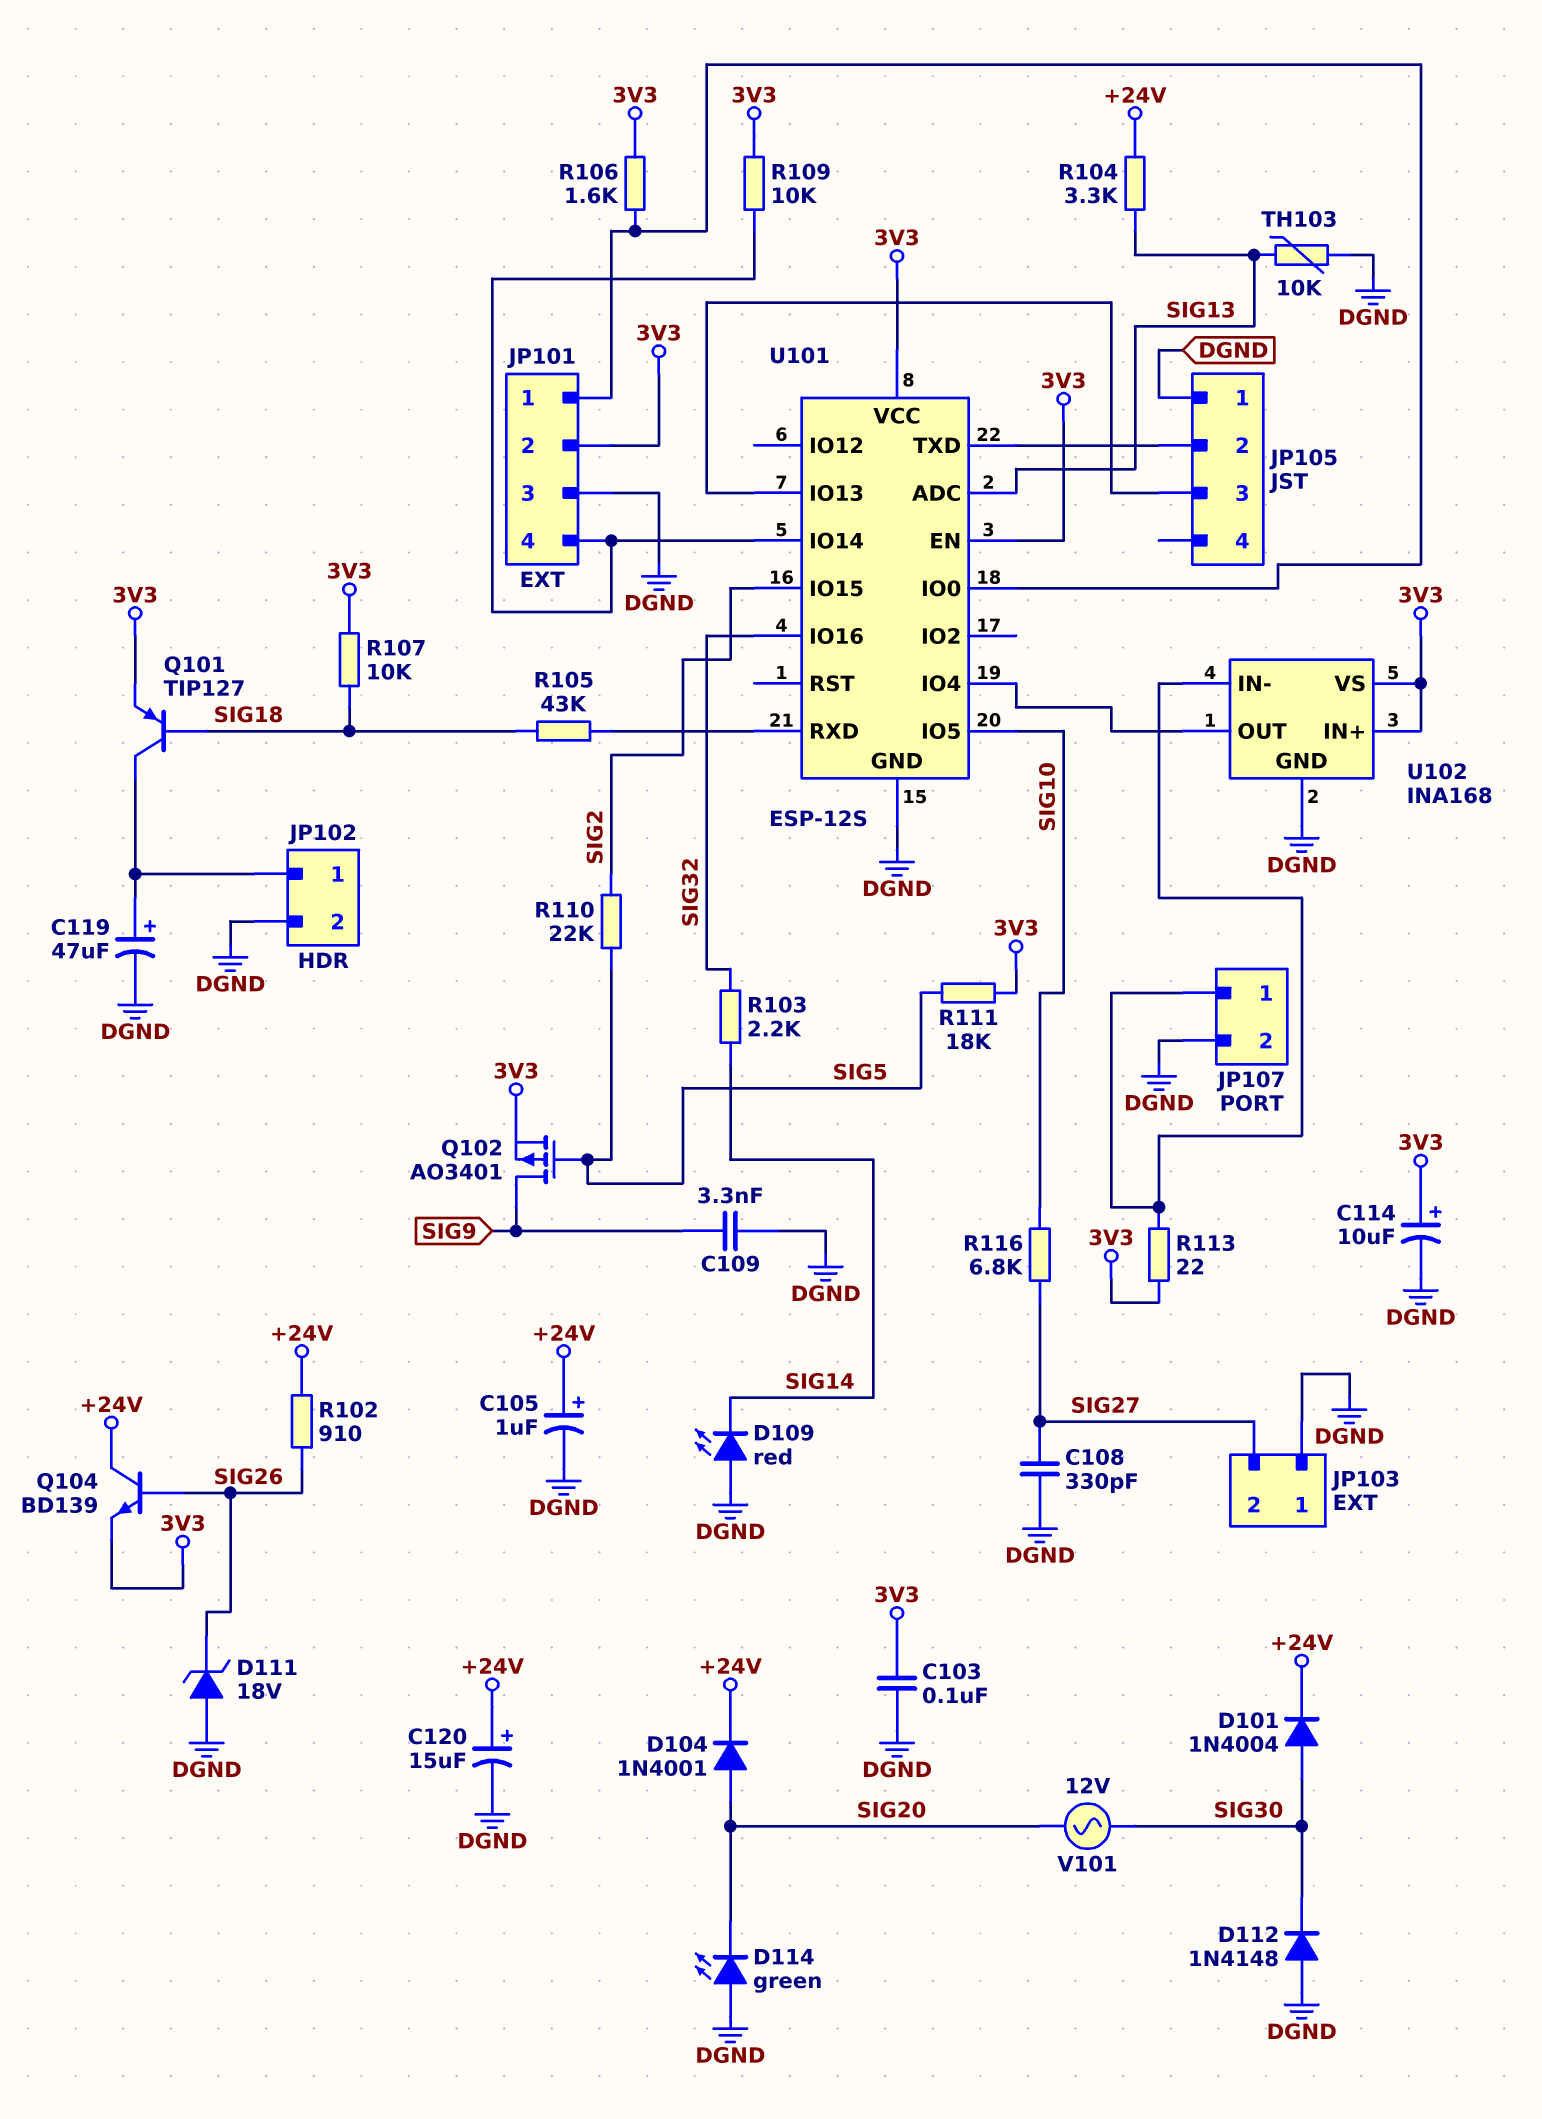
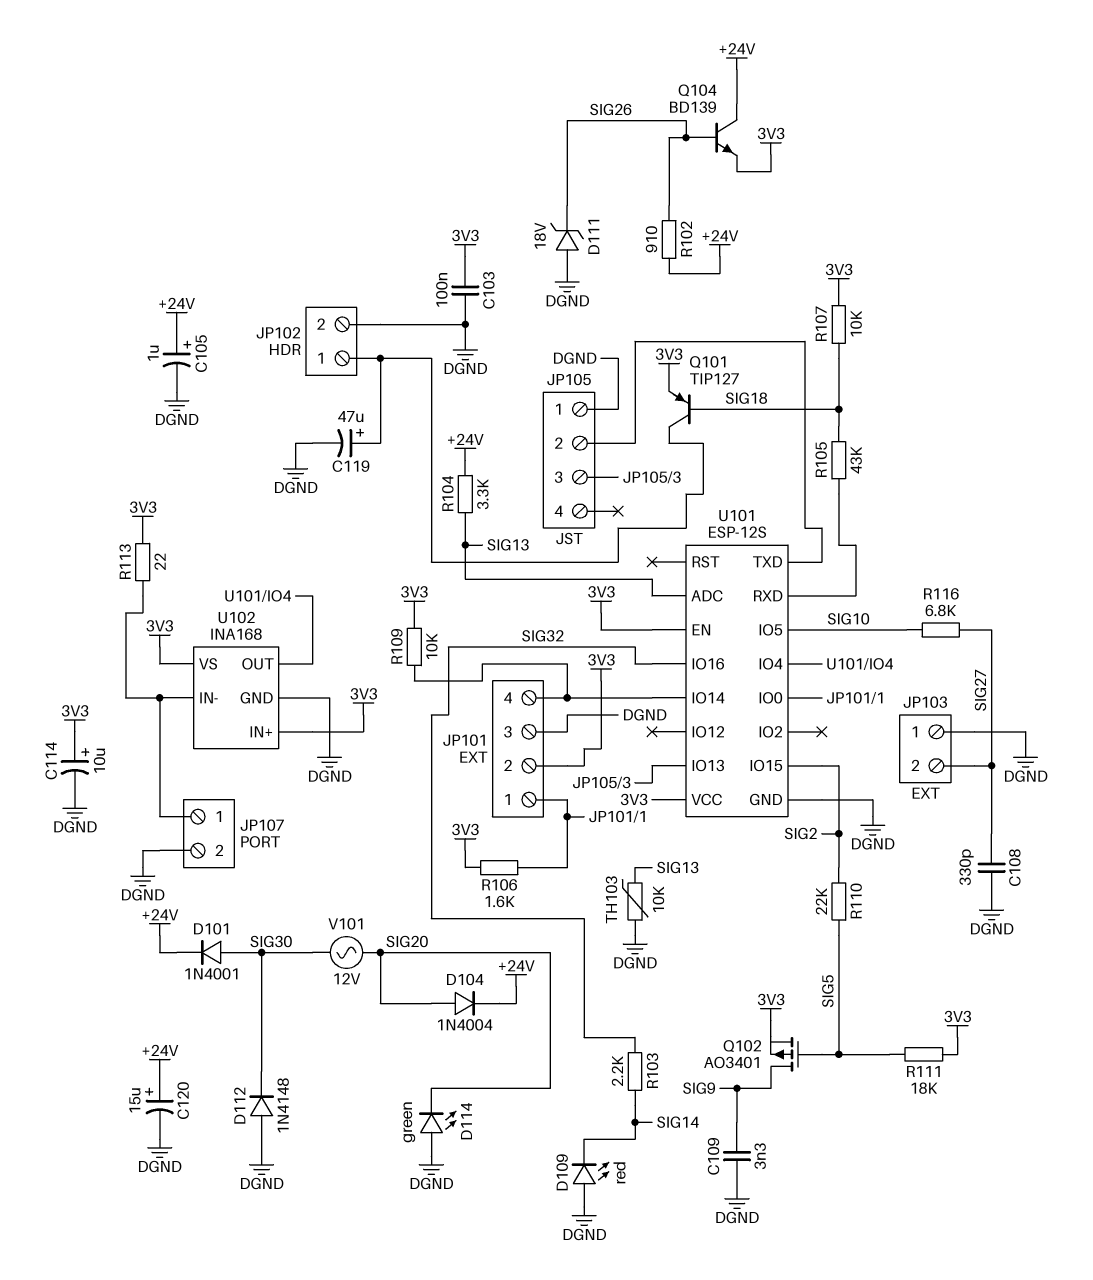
D101: diode 1N4004 (A SIG30, K +24V) -> diode 1N4001 (A SIG30, K +24V)
D104: diode 1N4001 (A SIG20, K +24V) -> diode 1N4004 (A SIG20, K +24V)

